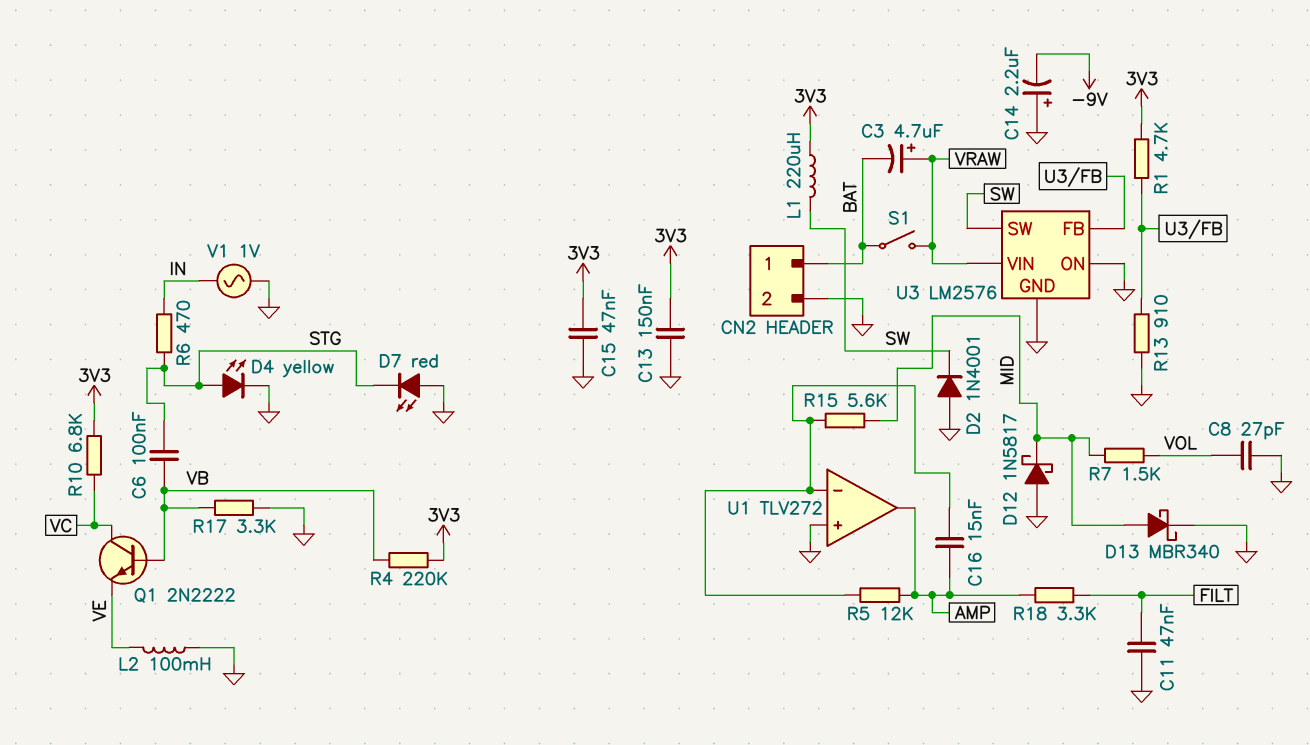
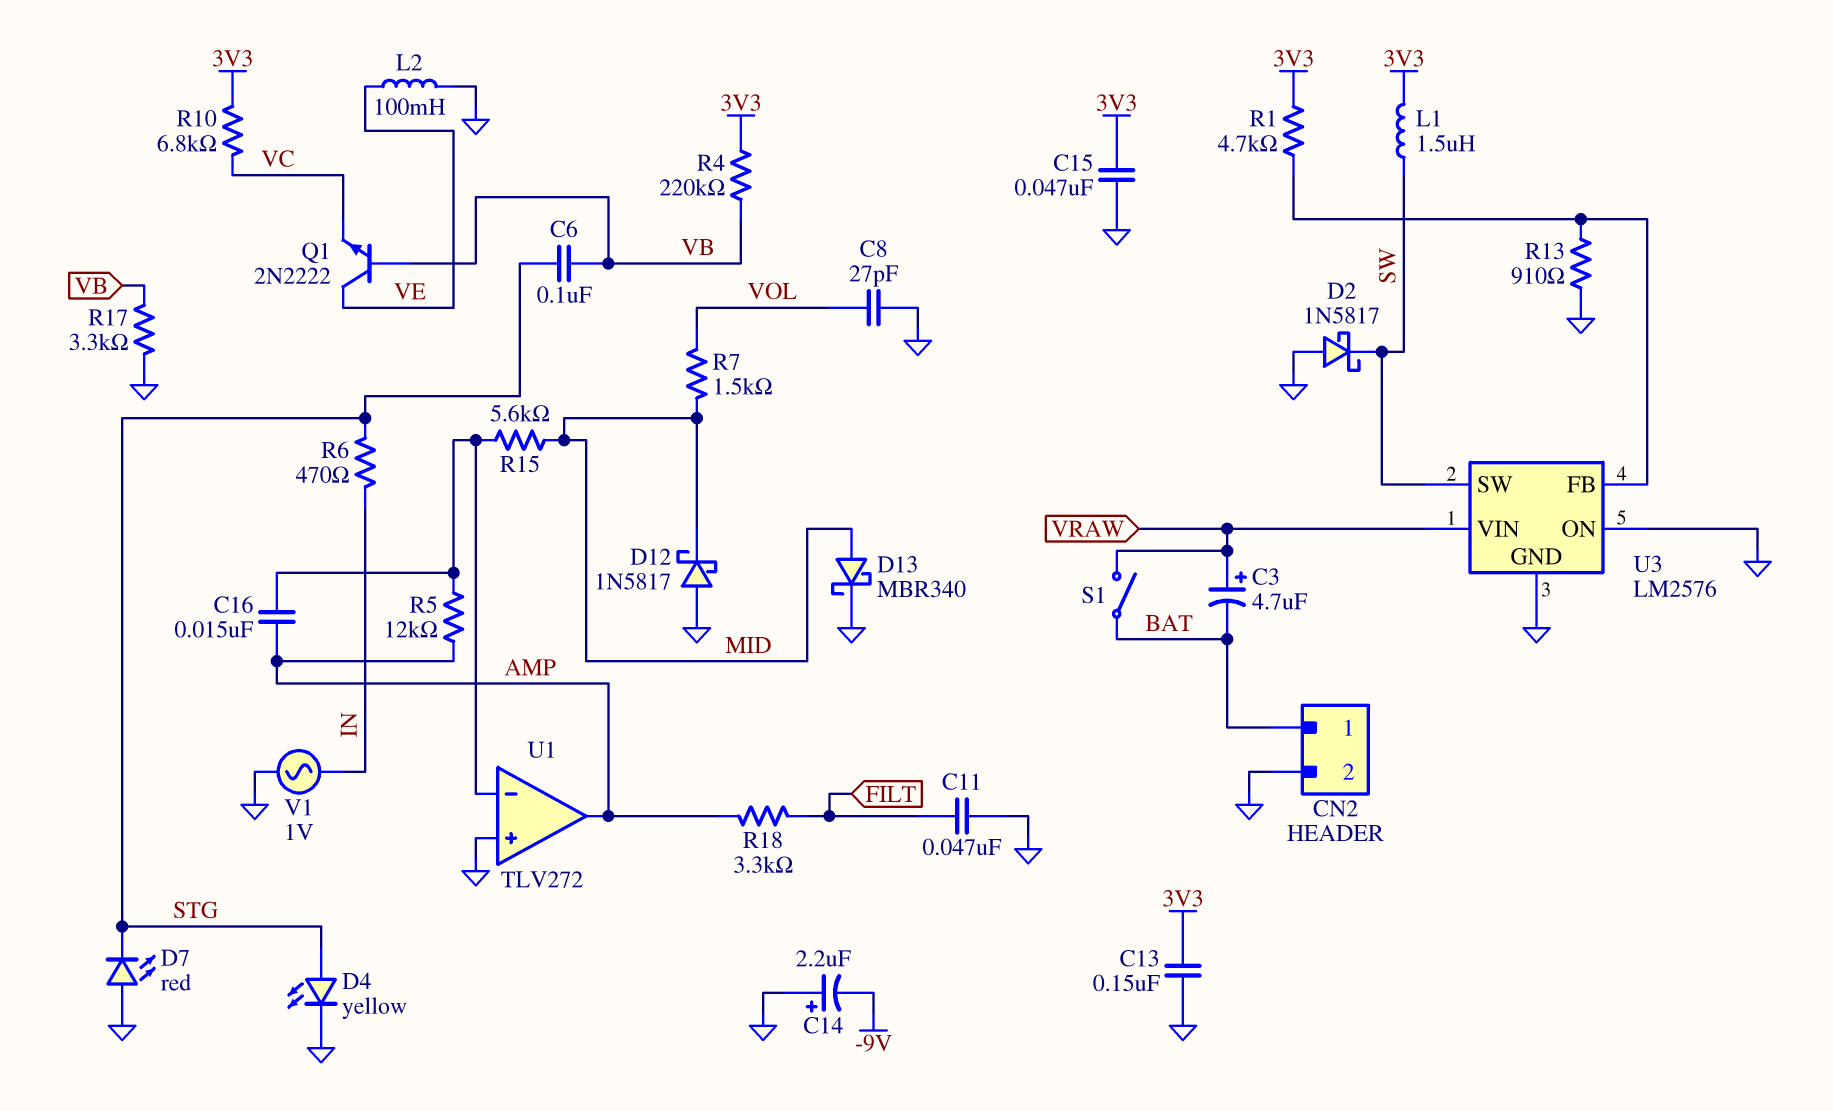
D2: diode 1N4001 (A GND, K SW) -> schottky 1N5817 (A GND, K SW)
L1: 220uH (3V3, SW) -> 1.5uH (3V3, SW)
Q1: NPN 2N2222 (B VB, C VC, E VE) -> NPN 2N2222 (B VB, C VE, E VC)

